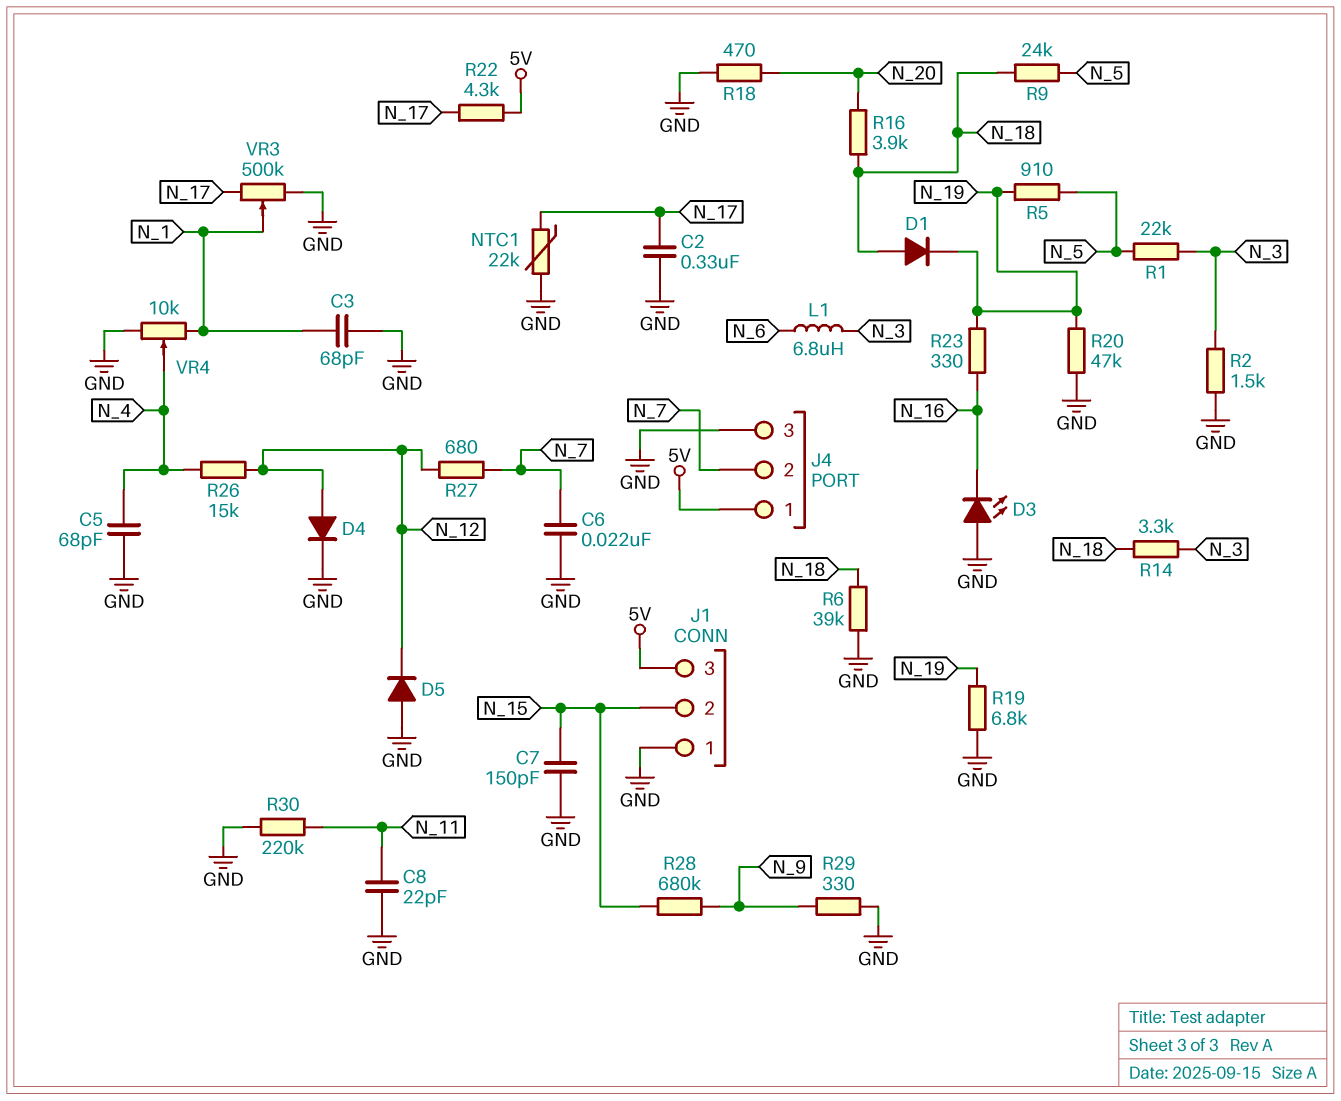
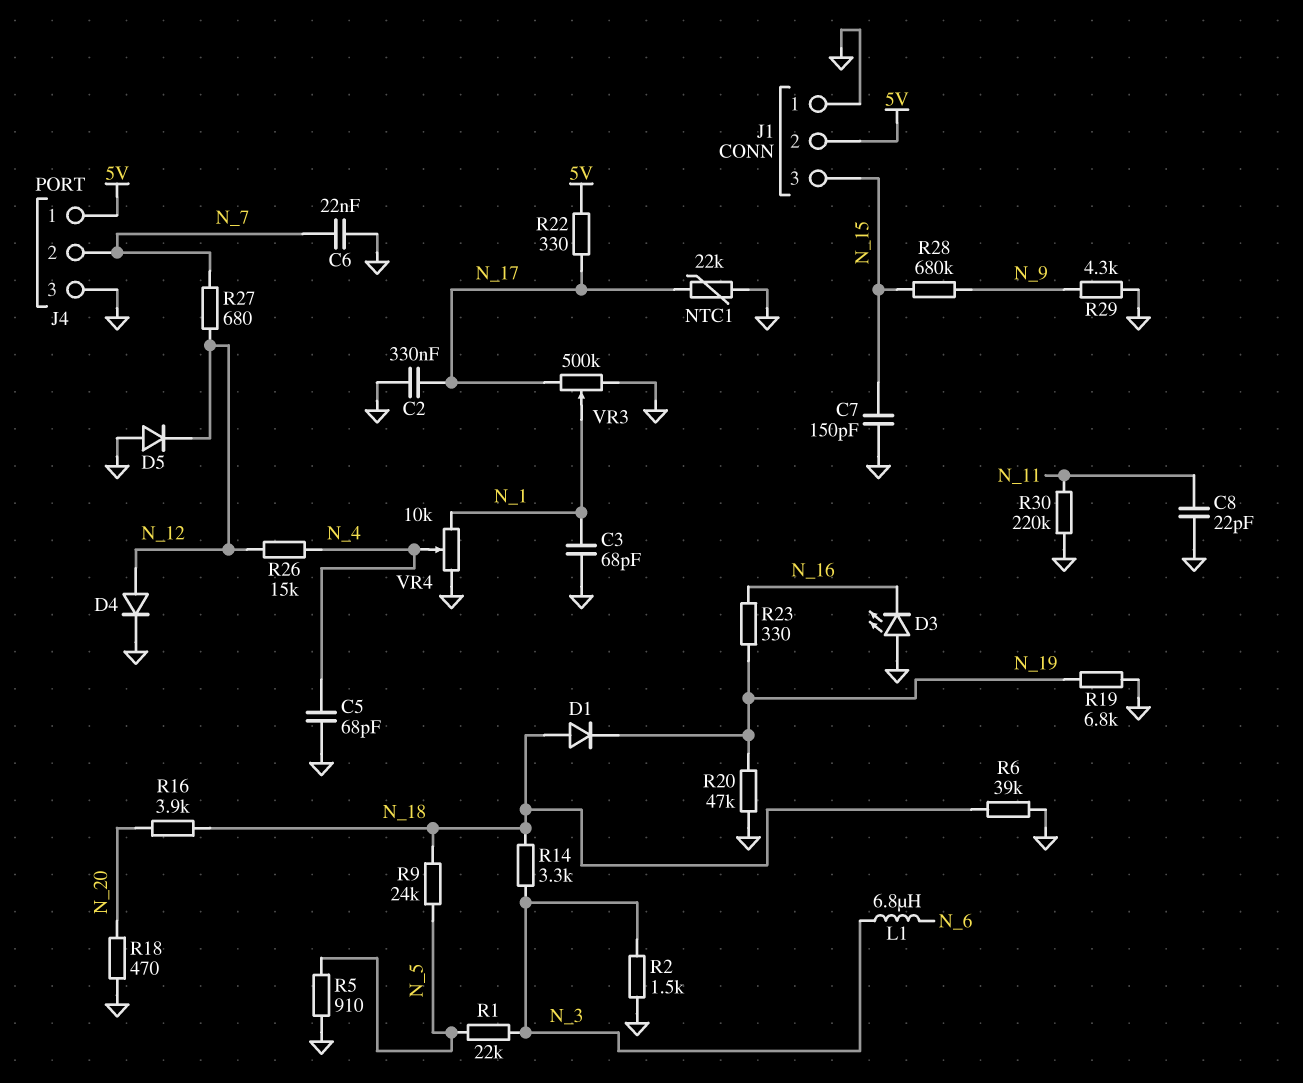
J1 pin 2: N_15 -> 5V
J1 pin 3: 5V -> N_15
R5: 910 (N_5, N_19) -> 910 (GND, N_5)
R22: 4.3k (5V, N_17) -> 330 (5V, N_17)
R29: 330 (GND, N_9) -> 4.3k (GND, N_9)

